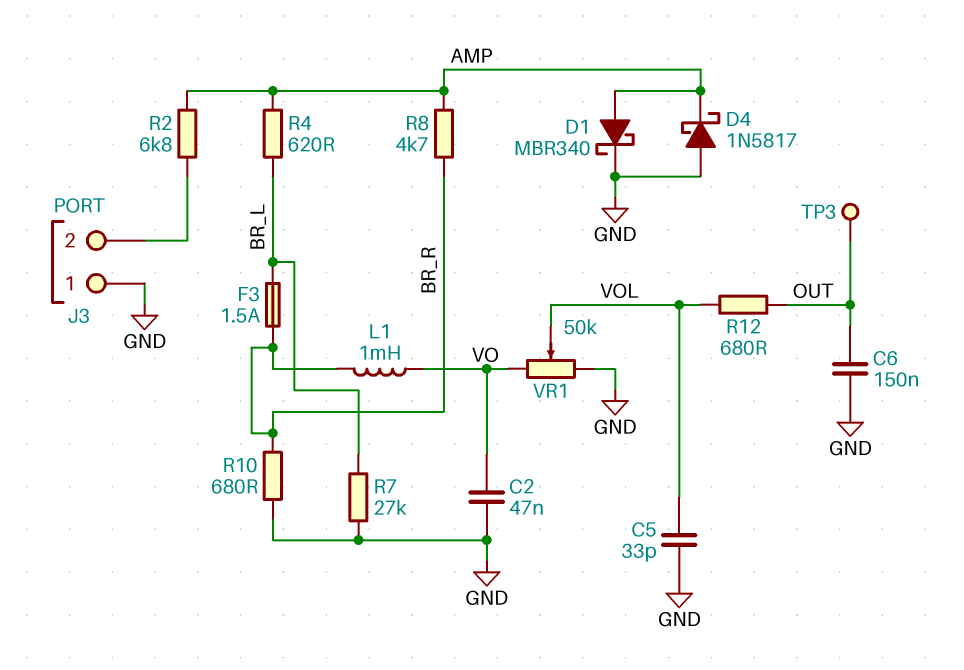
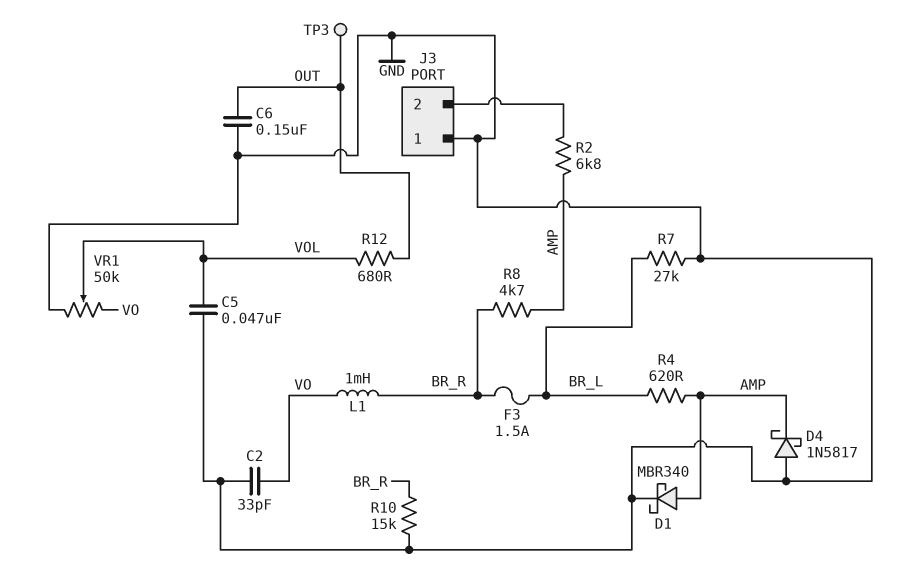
C2: 47nF (GND, VO) -> 33pF (GND, VO)
C5: 33pF (GND, VOL) -> 47nF (GND, VOL)
R10: 680 (BR_R, GND) -> 15k (BR_R, GND)

